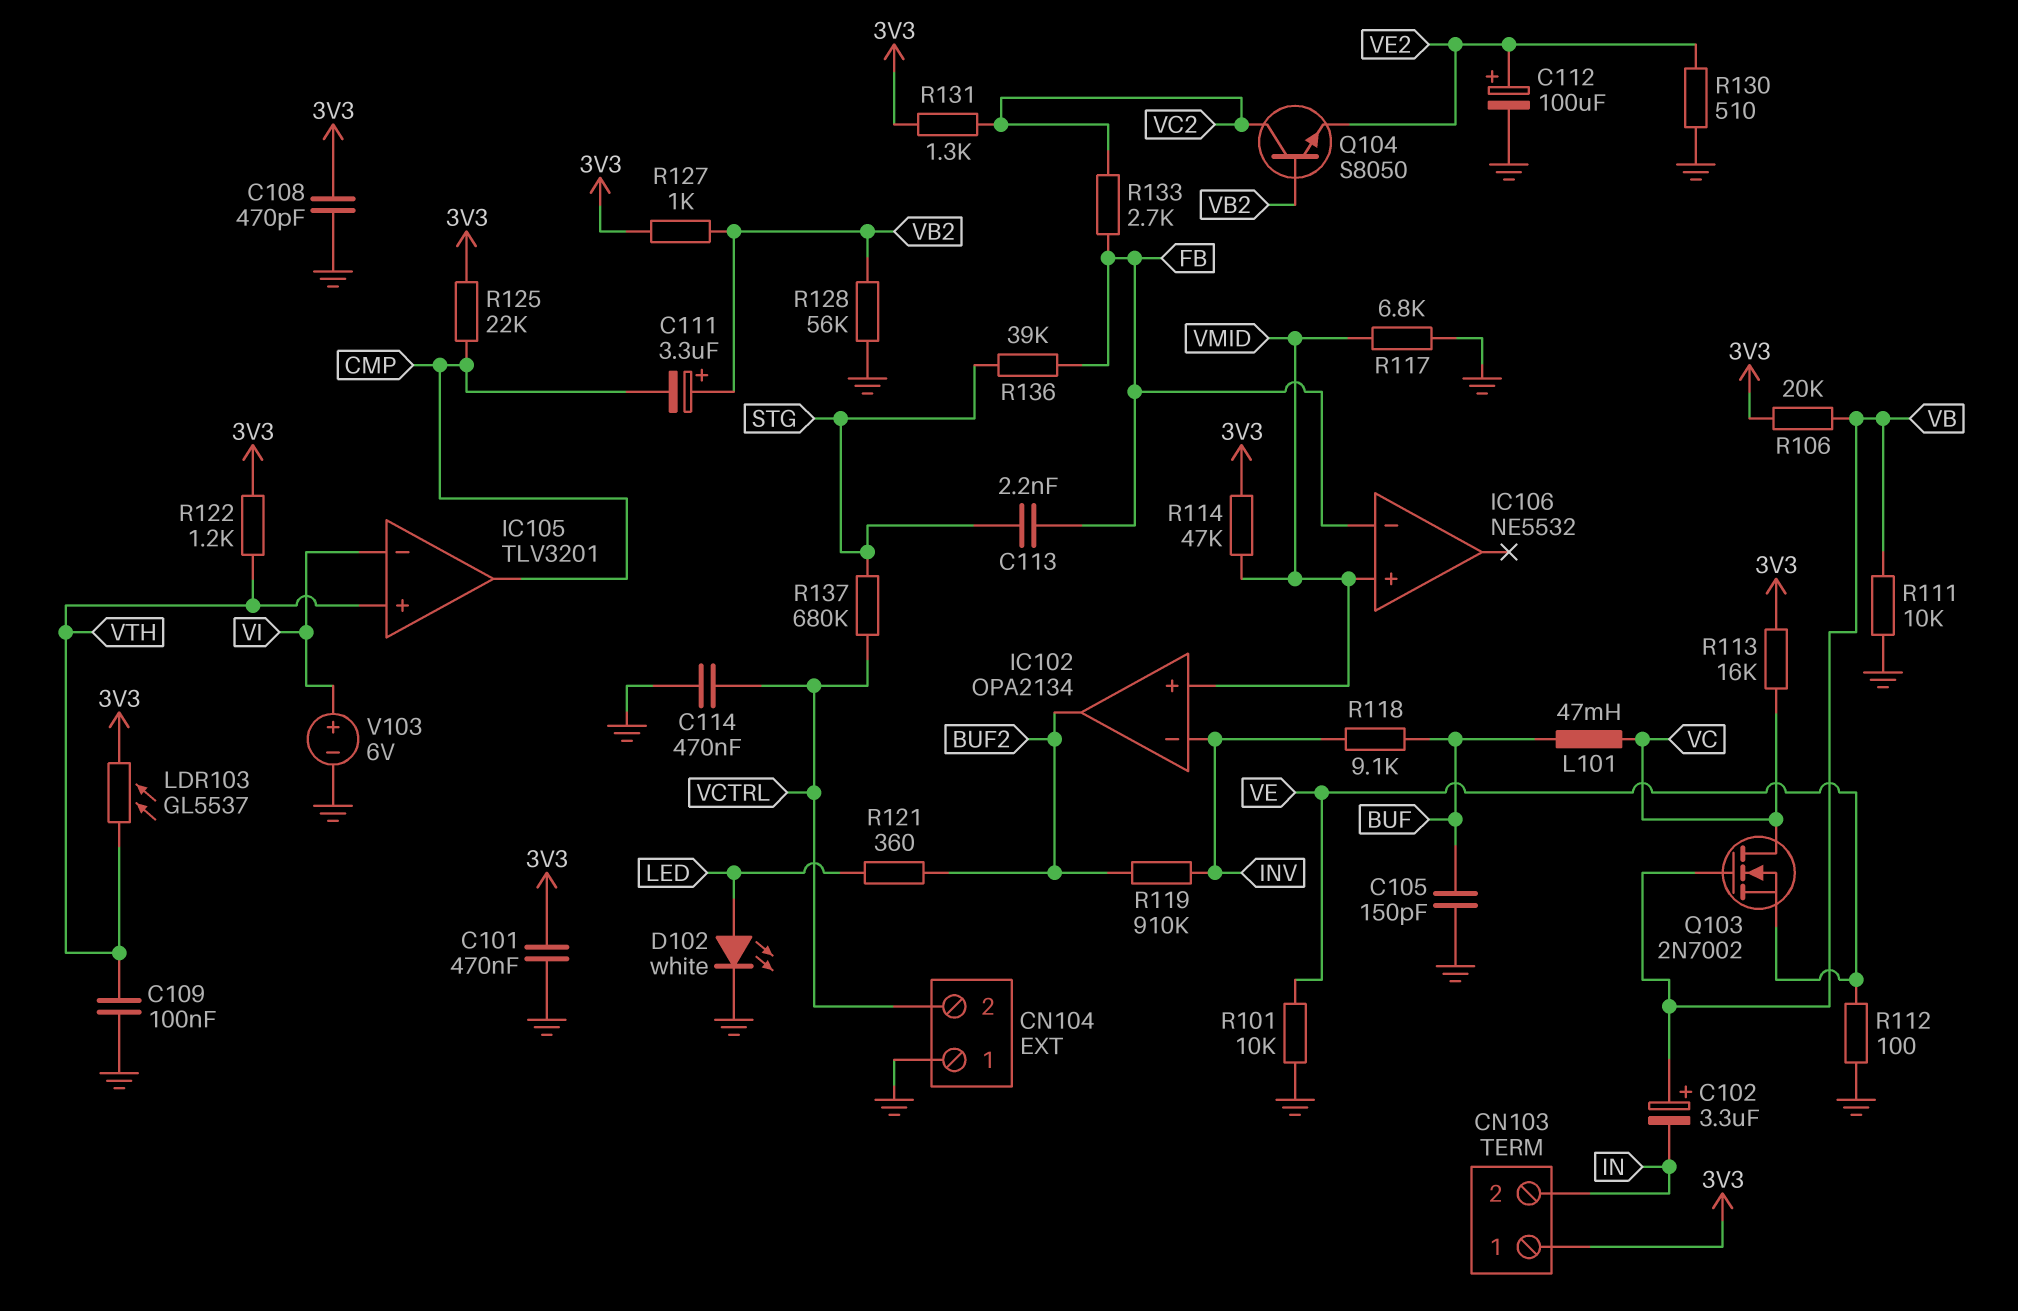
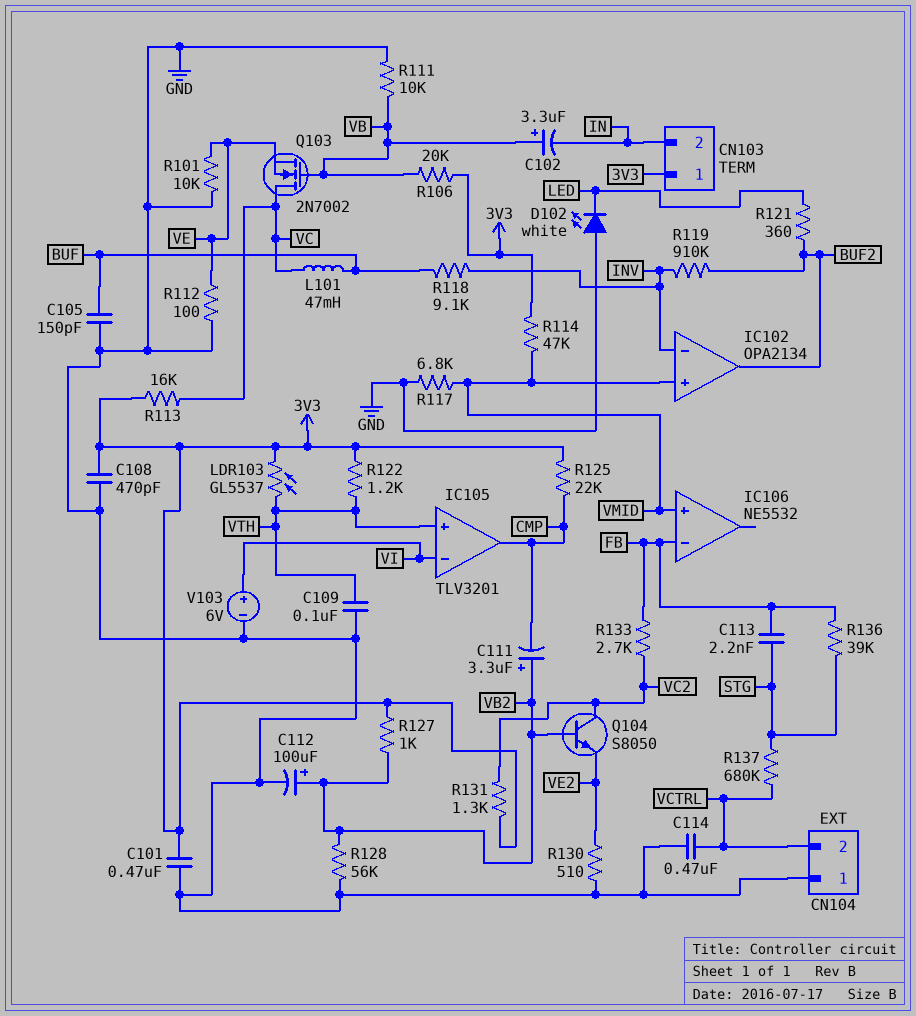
C112: 100uF (plus VE2, minus GND) -> 100uF (plus VB2, minus GND)
D102: LED white (A LED, K GND) -> LED white (A GND, K LED)

